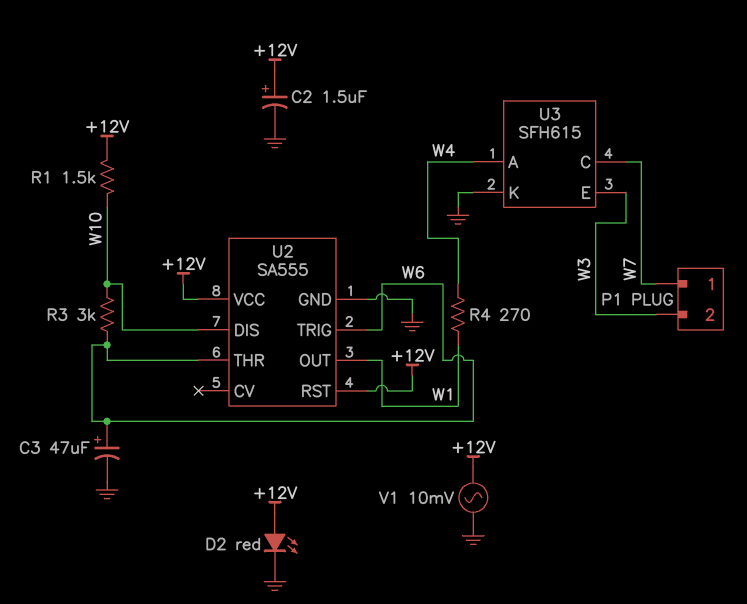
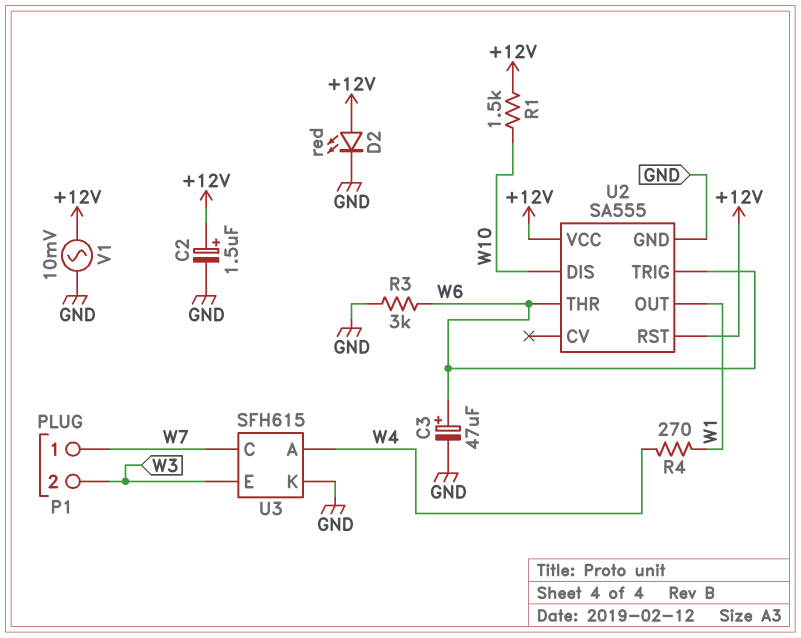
R3: 3k (W6, W10) -> 3k (GND, W6)

